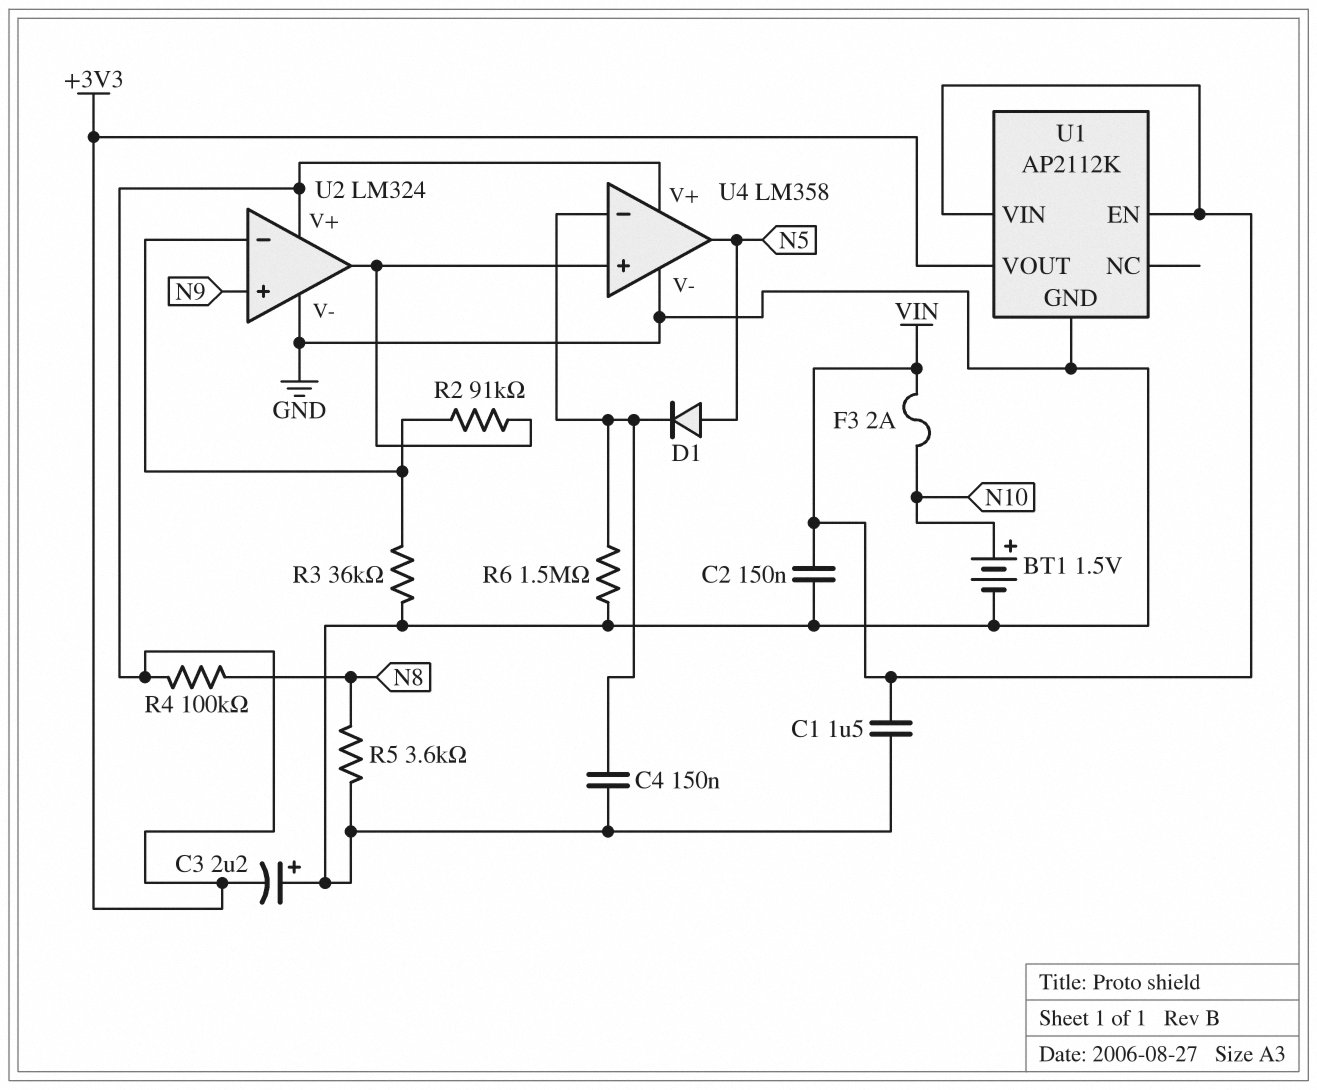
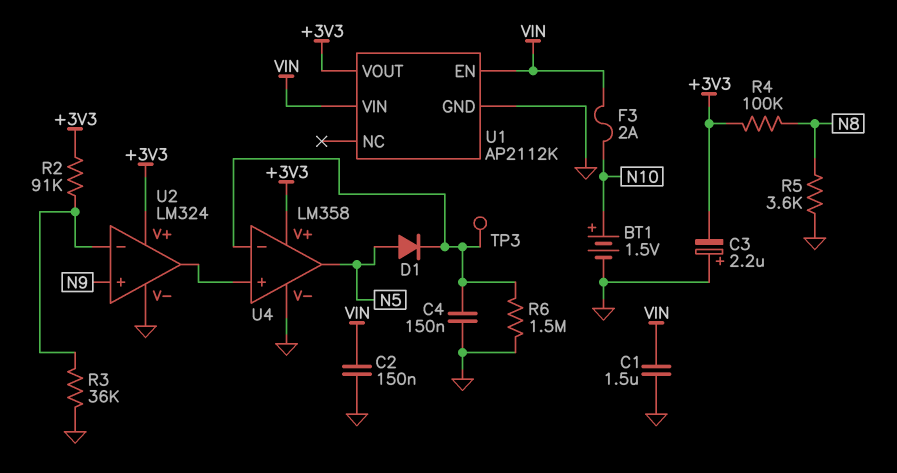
R2: 91k (U2/in-, U2/out) -> 91k (+3V3, U2/in-)
TP3: none -> test point (U4/in-)

